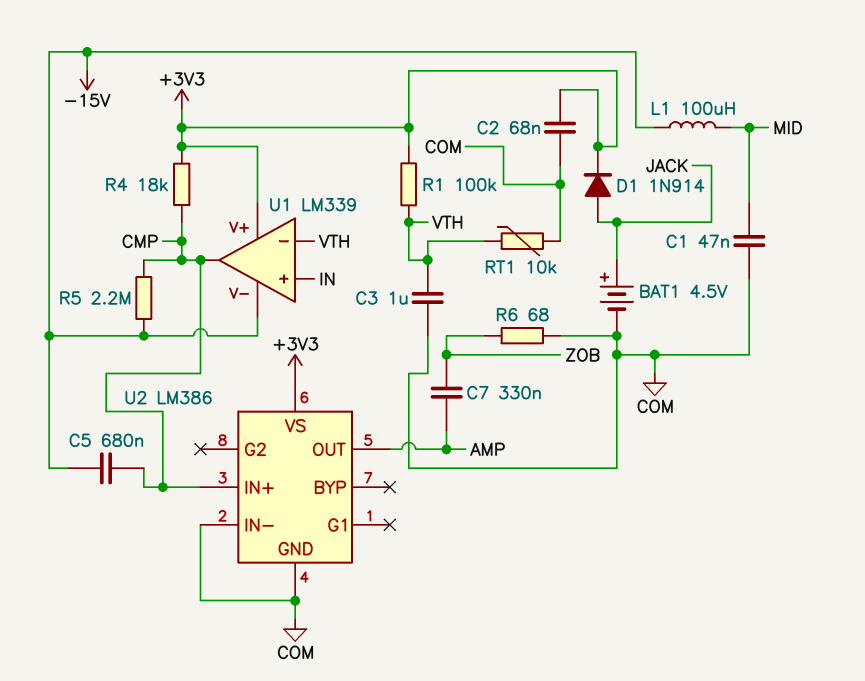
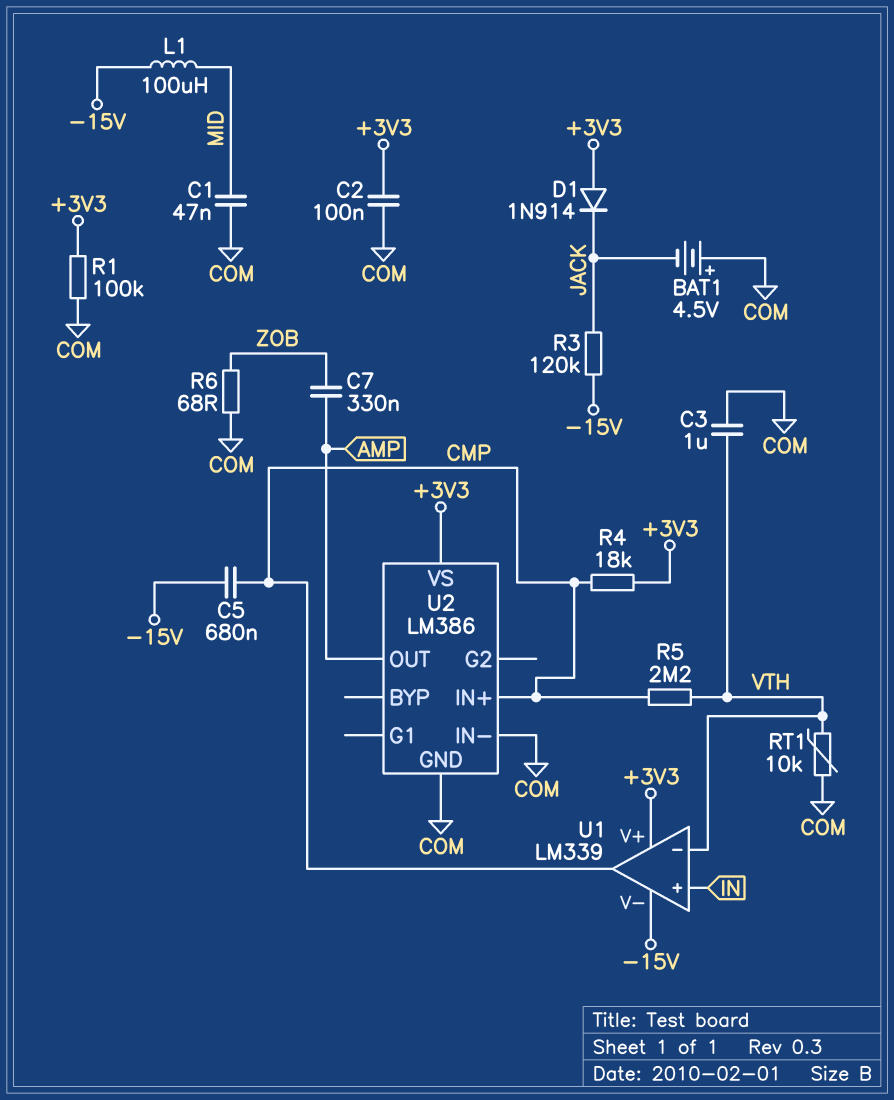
BAT1: 4.5V (plus JACK, minus COM) -> 4.5V (plus COM, minus JACK)
C2: 68nF (+3V3, COM) -> 100nF (+3V3, COM)
D1: diode 1N914 (A JACK, K +3V3) -> diode 1N914 (A +3V3, K JACK)
R1: 100k (+3V3, VTH) -> 100k (+3V3, COM)
R3: none -> 120k (-15V, JACK)
R5: 2.2M (-15V, CMP) -> 2.2M (CMP, VTH)

